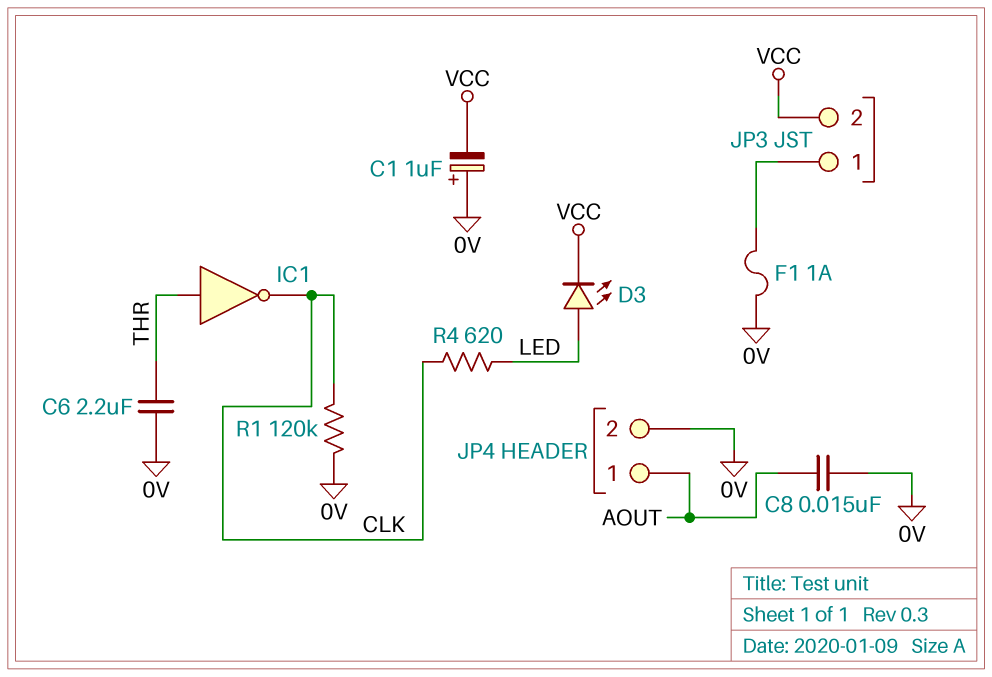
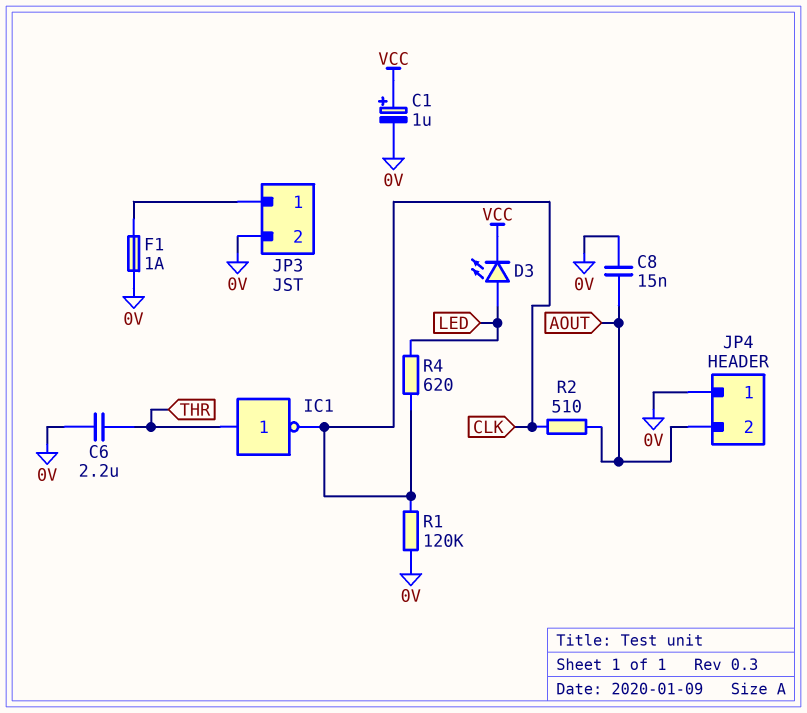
C1: 1uF (plus 0V, minus VCC) -> 1uF (plus VCC, minus 0V)
JP3 pin 2: VCC -> 0V
JP4 pin 1: AOUT -> 0V
JP4 pin 2: 0V -> AOUT
R2: none -> 510 (AOUT, CLK)

